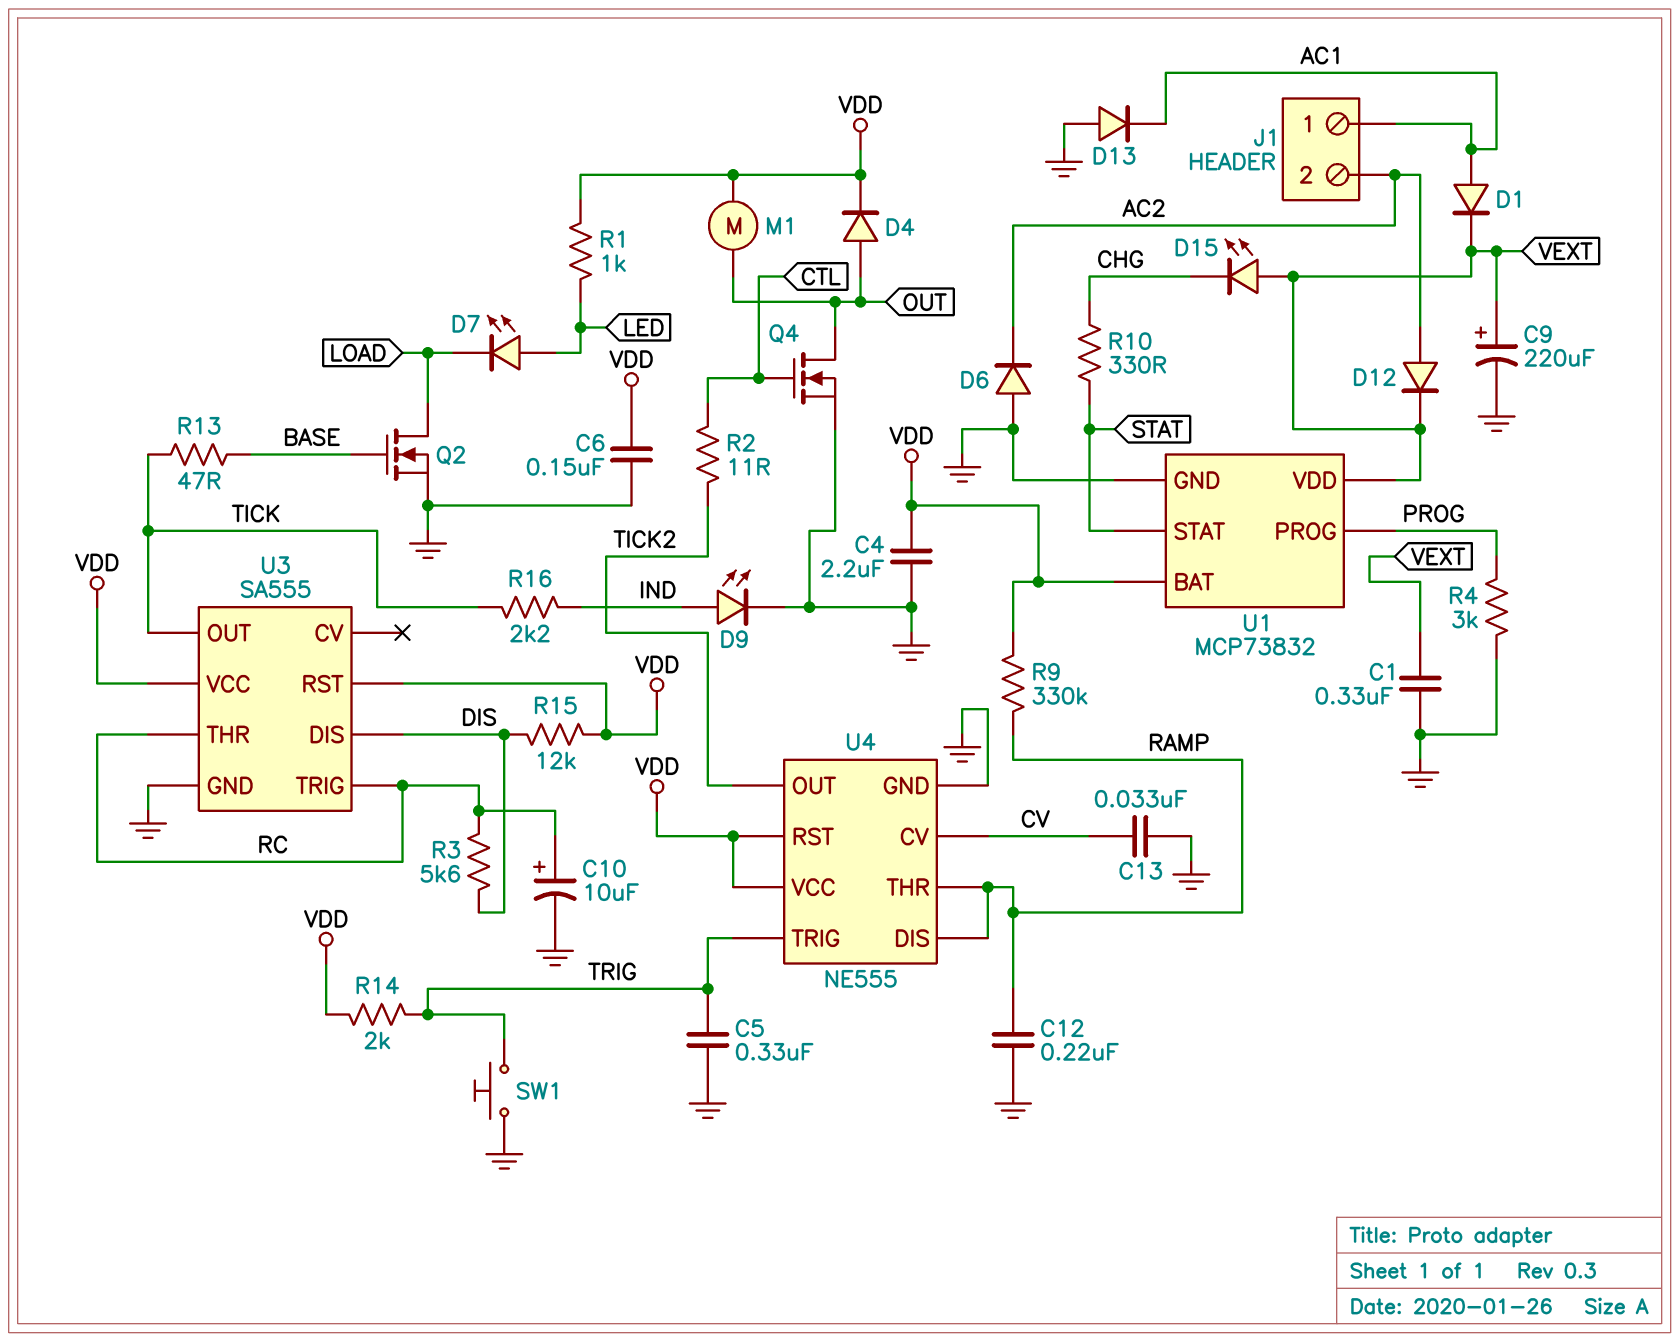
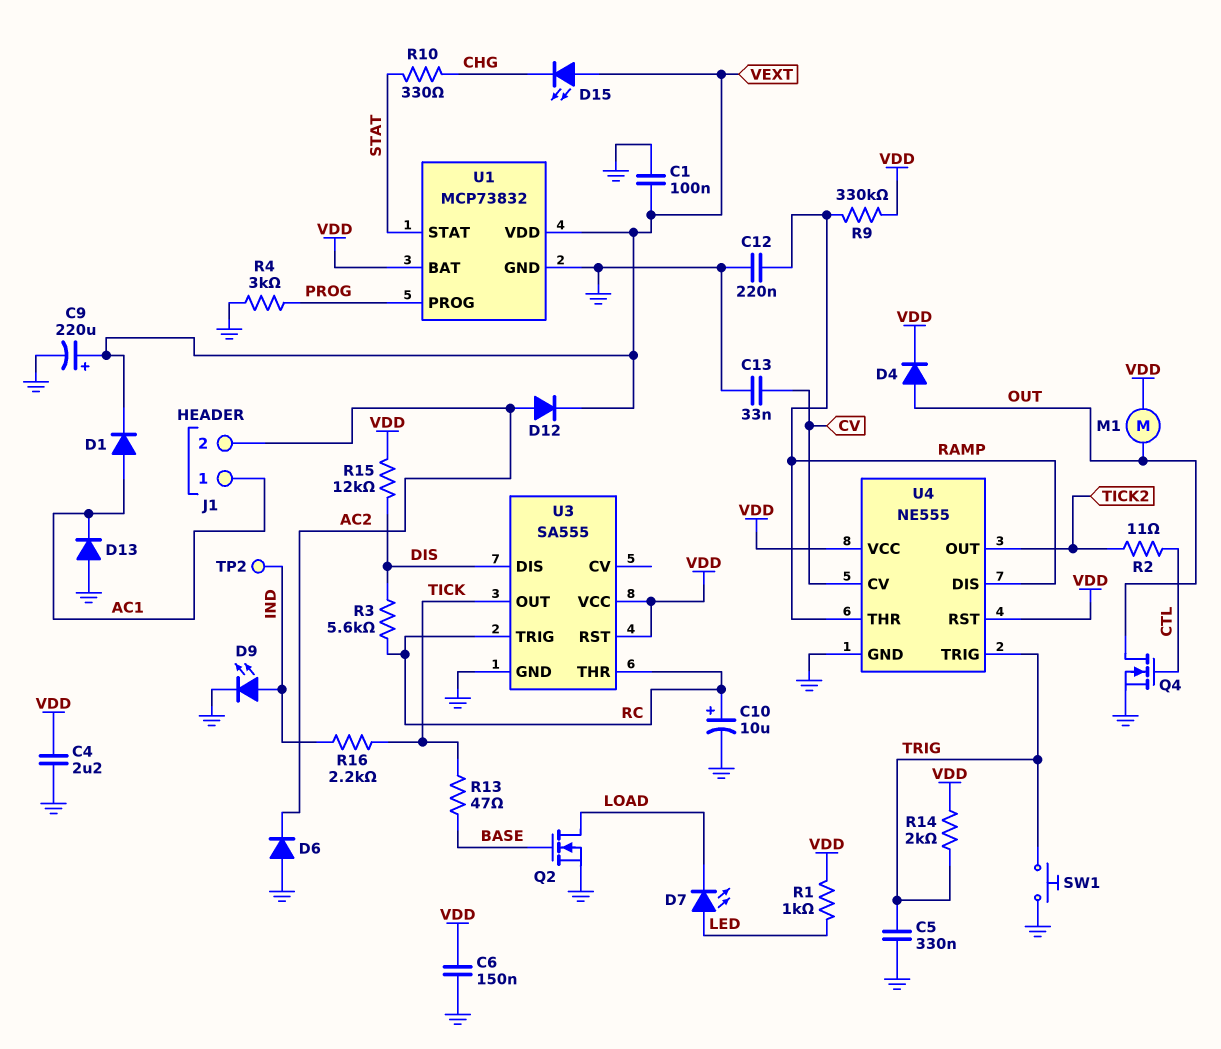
C1: 330nF (GND, VEXT) -> 100nF (GND, VEXT)
TP2: none -> test point (IND)

